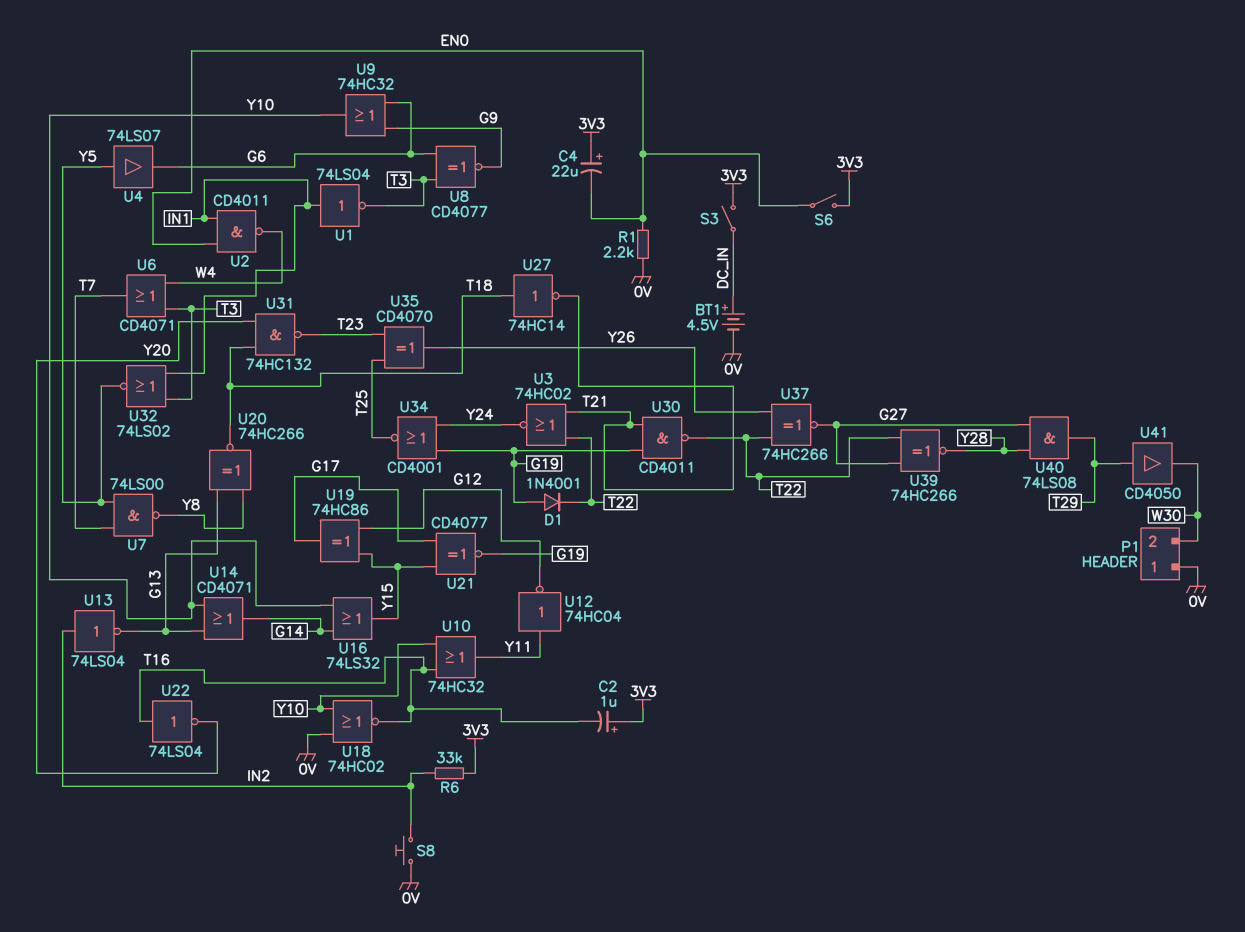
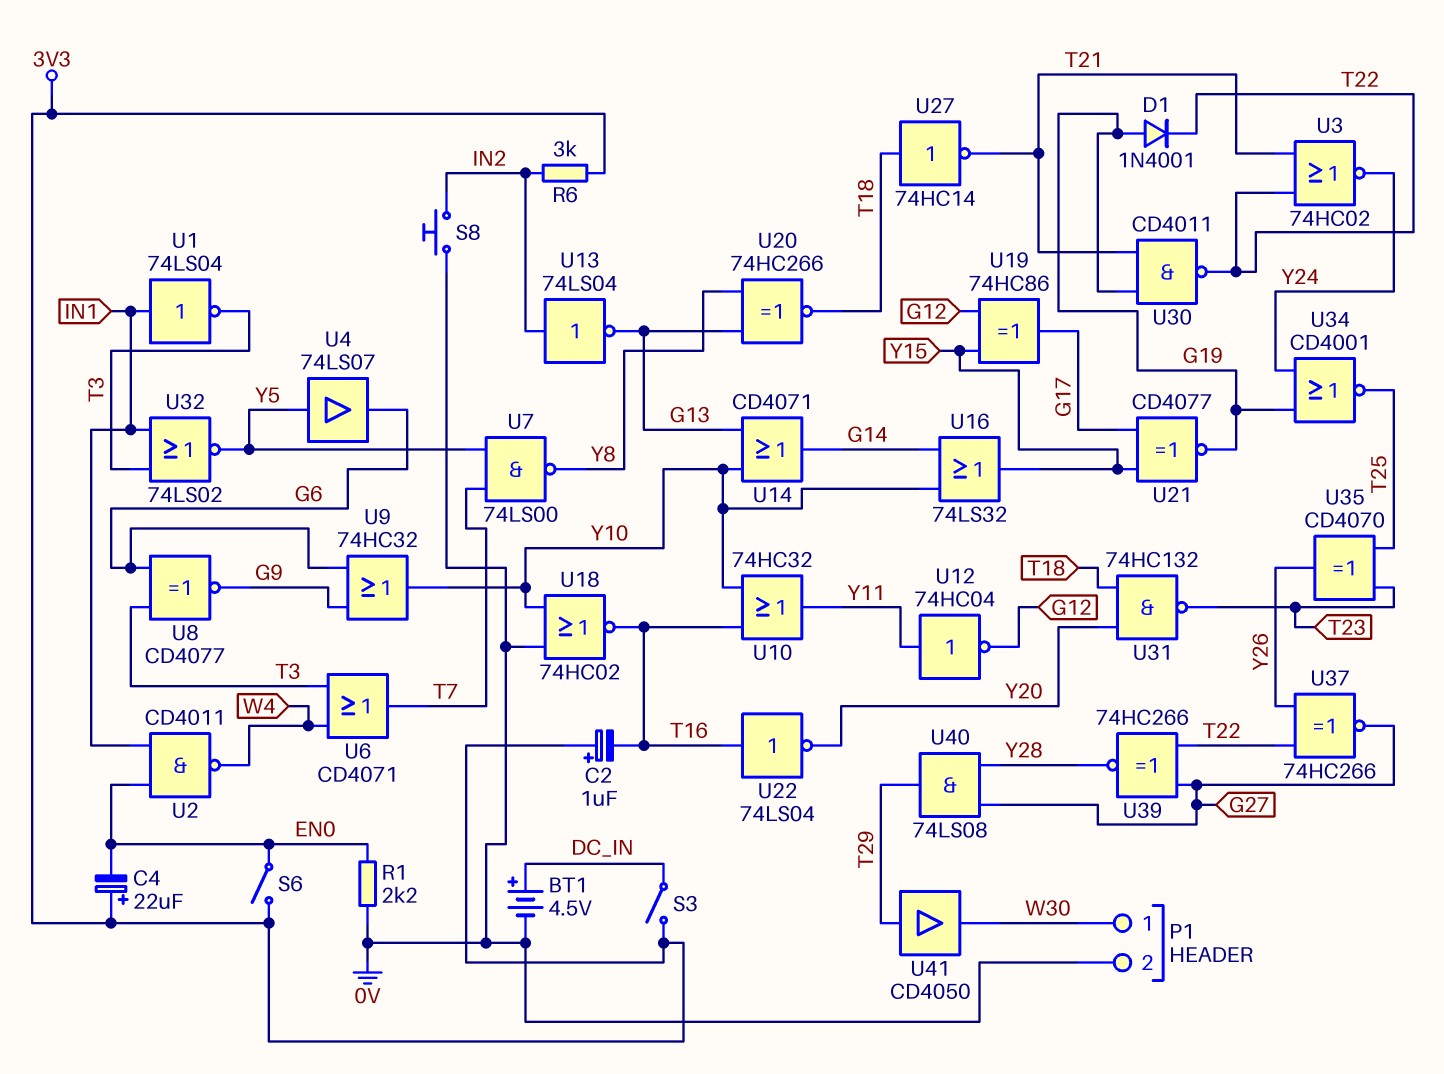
P1 pin 1: 0V -> W30
P1 pin 2: W30 -> 0V
R6: 33k (3V3, IN2) -> 3k (3V3, IN2)

